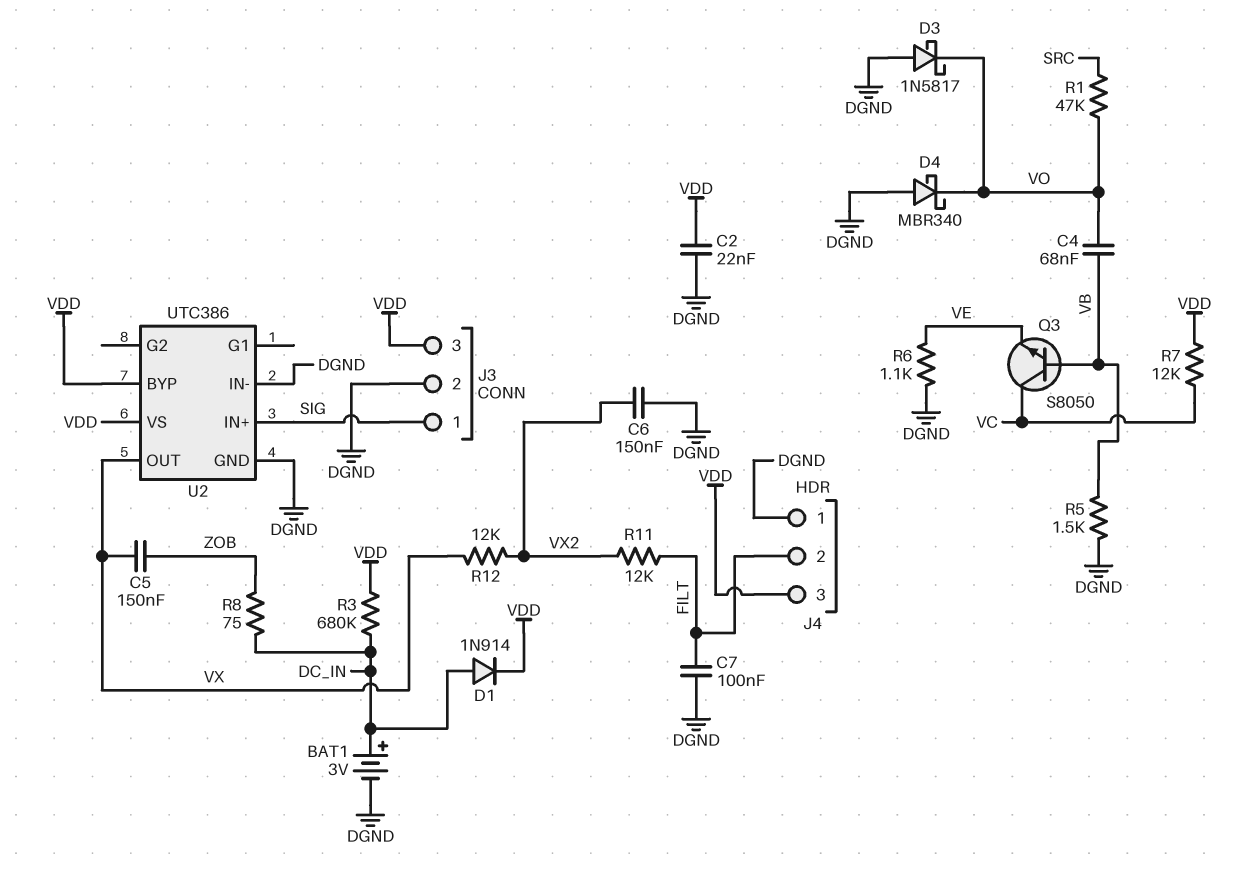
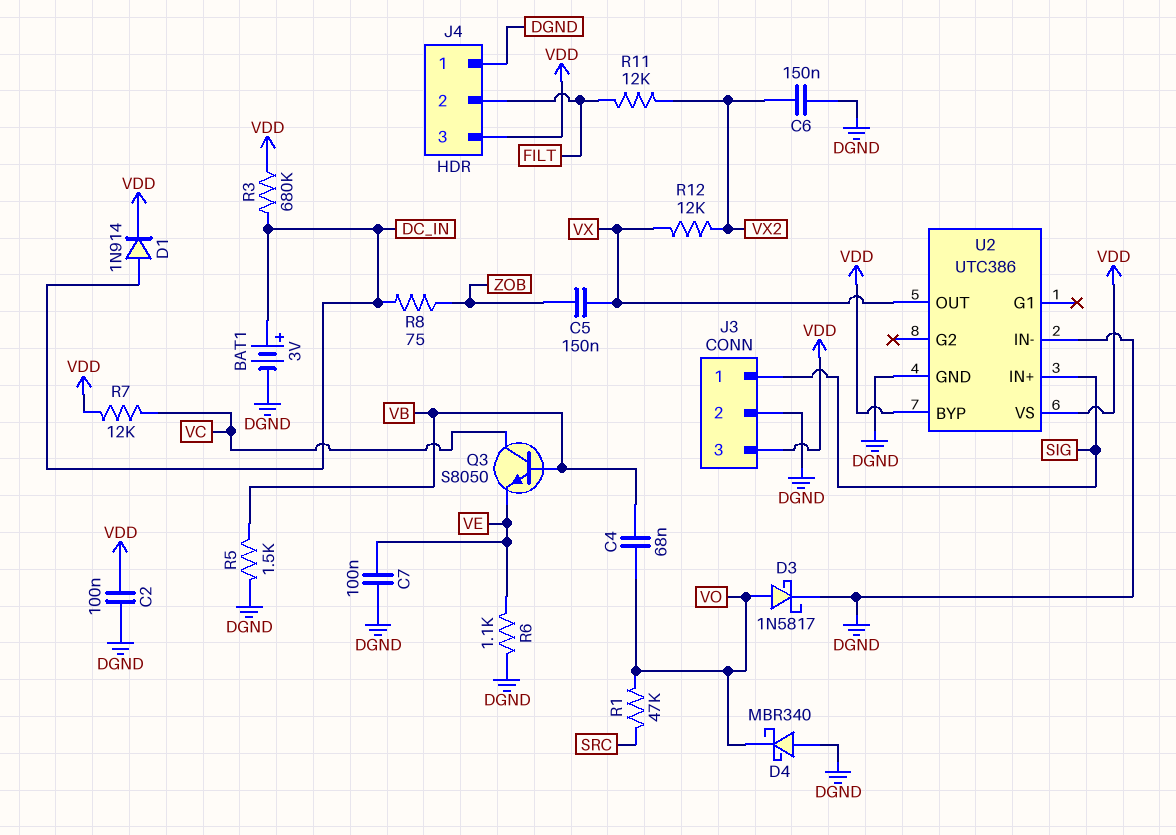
C2: 22nF (DGND, VDD) -> 100nF (DGND, VDD)
C7: 100nF (DGND, FILT) -> 100nF (DGND, VE)
D3: schottky 1N5817 (A DGND, K VO) -> schottky 1N5817 (A VO, K DGND)

